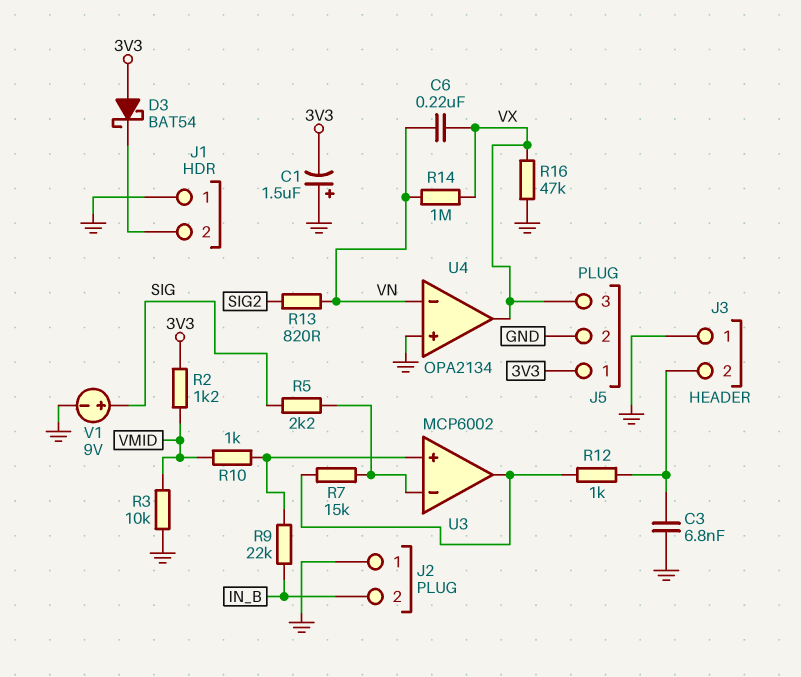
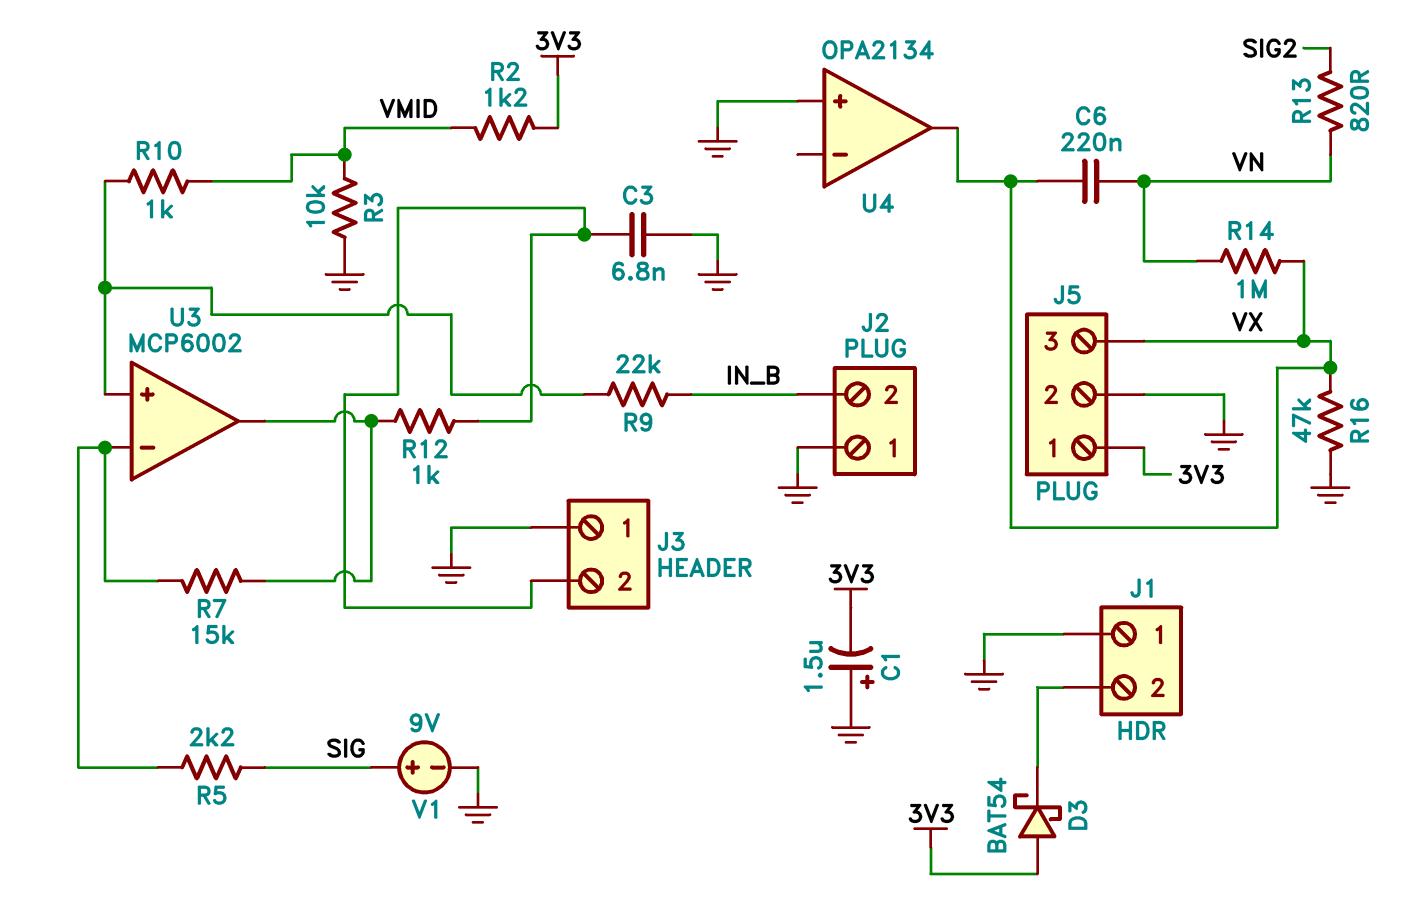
U4 pin in-: VN -> none

